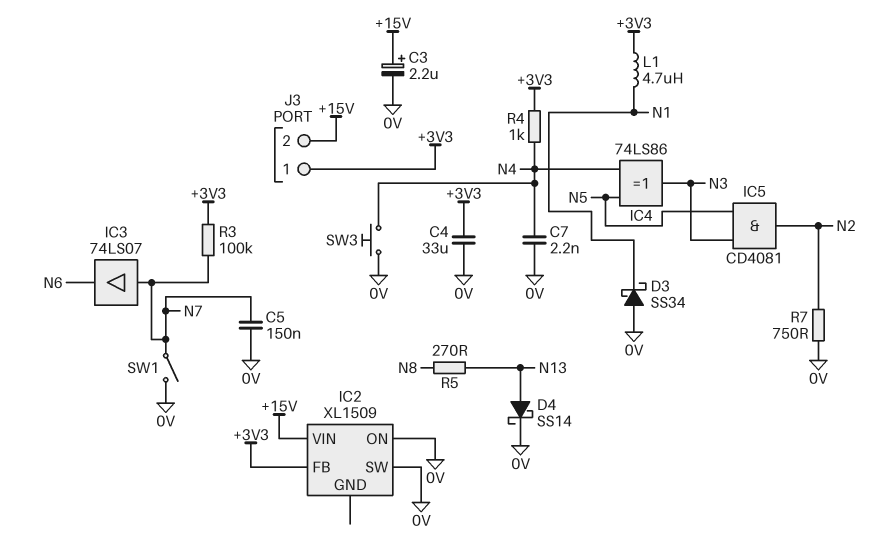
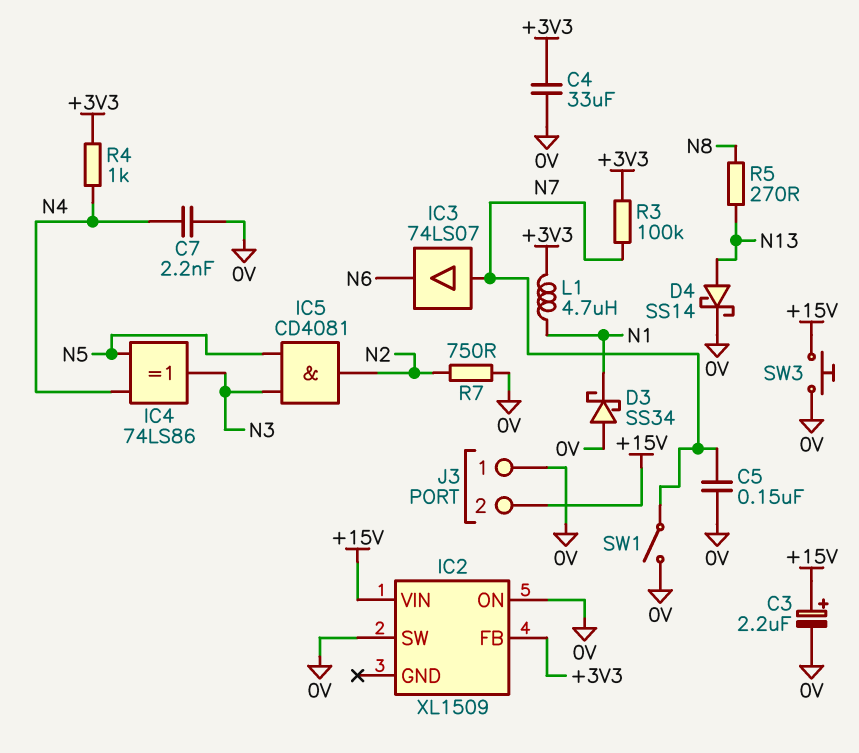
J3 pin 1: +3V3 -> 0V
SW3: button (0V, N4) -> button (+15V, 0V)

